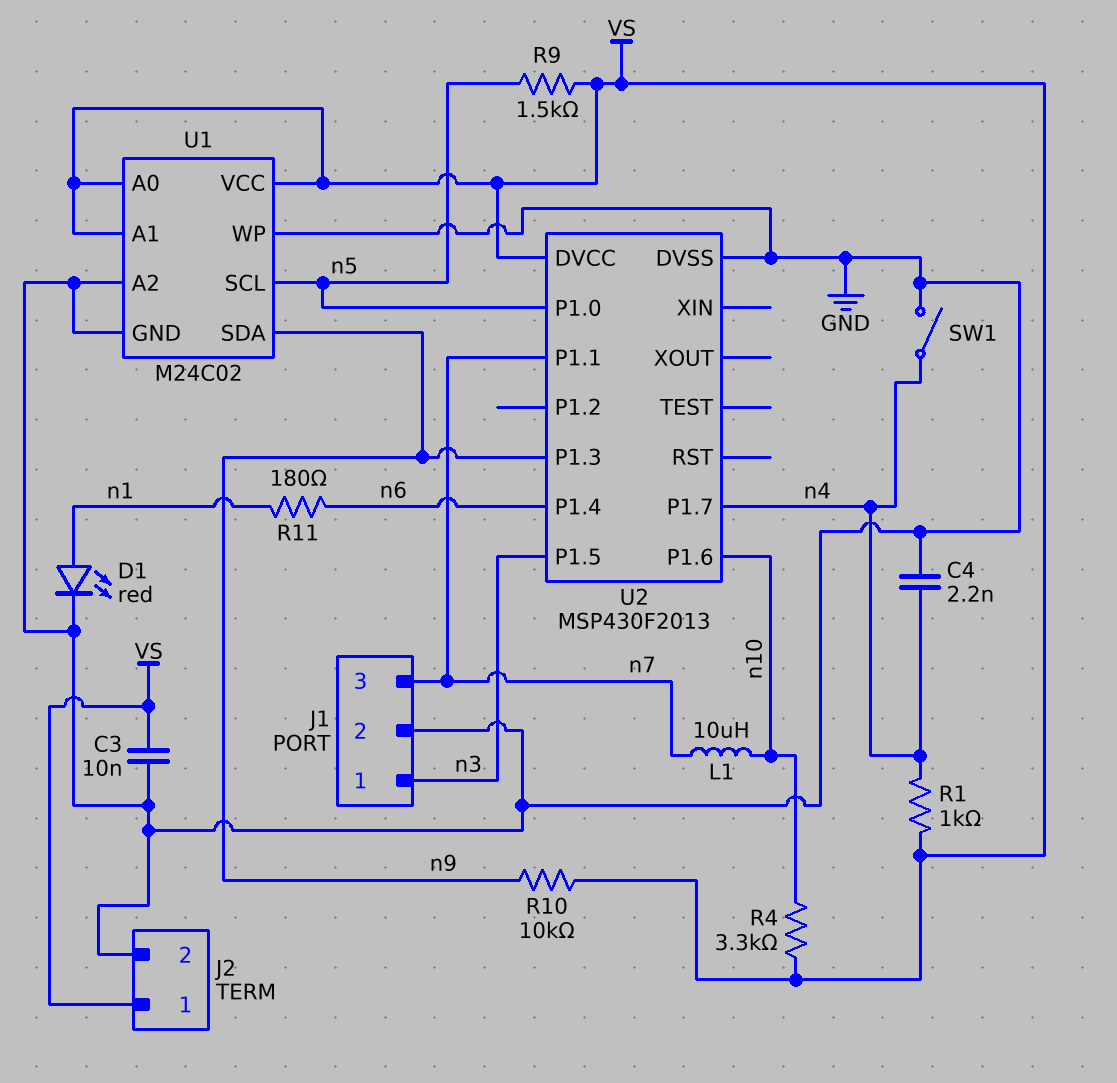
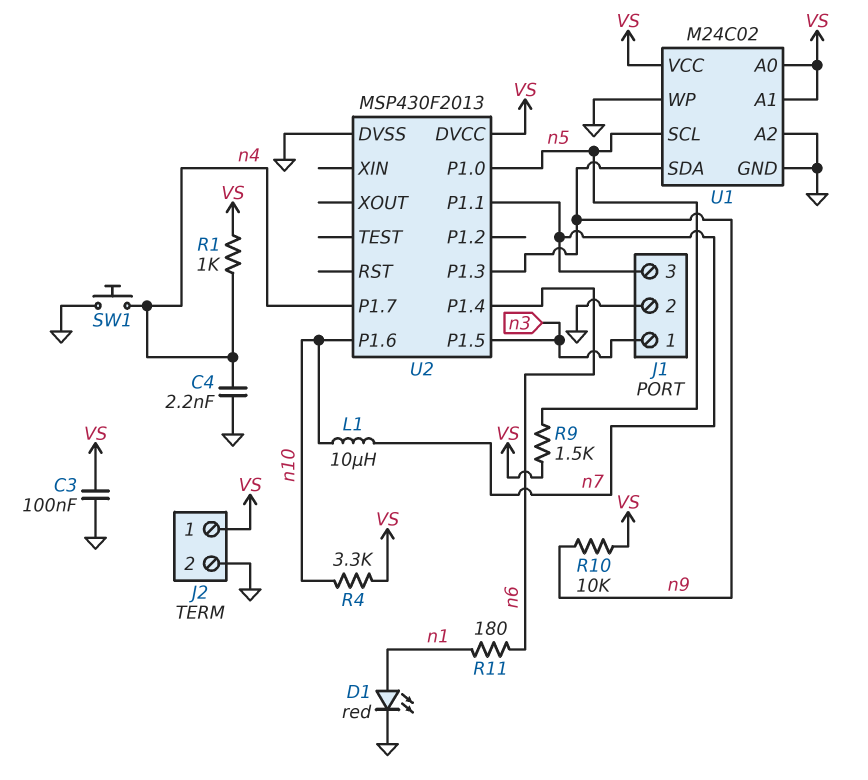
C3: 10nF (GND, VS) -> 100nF (GND, VS)
SW1: switch (GND, n4) -> button (GND, n4)

